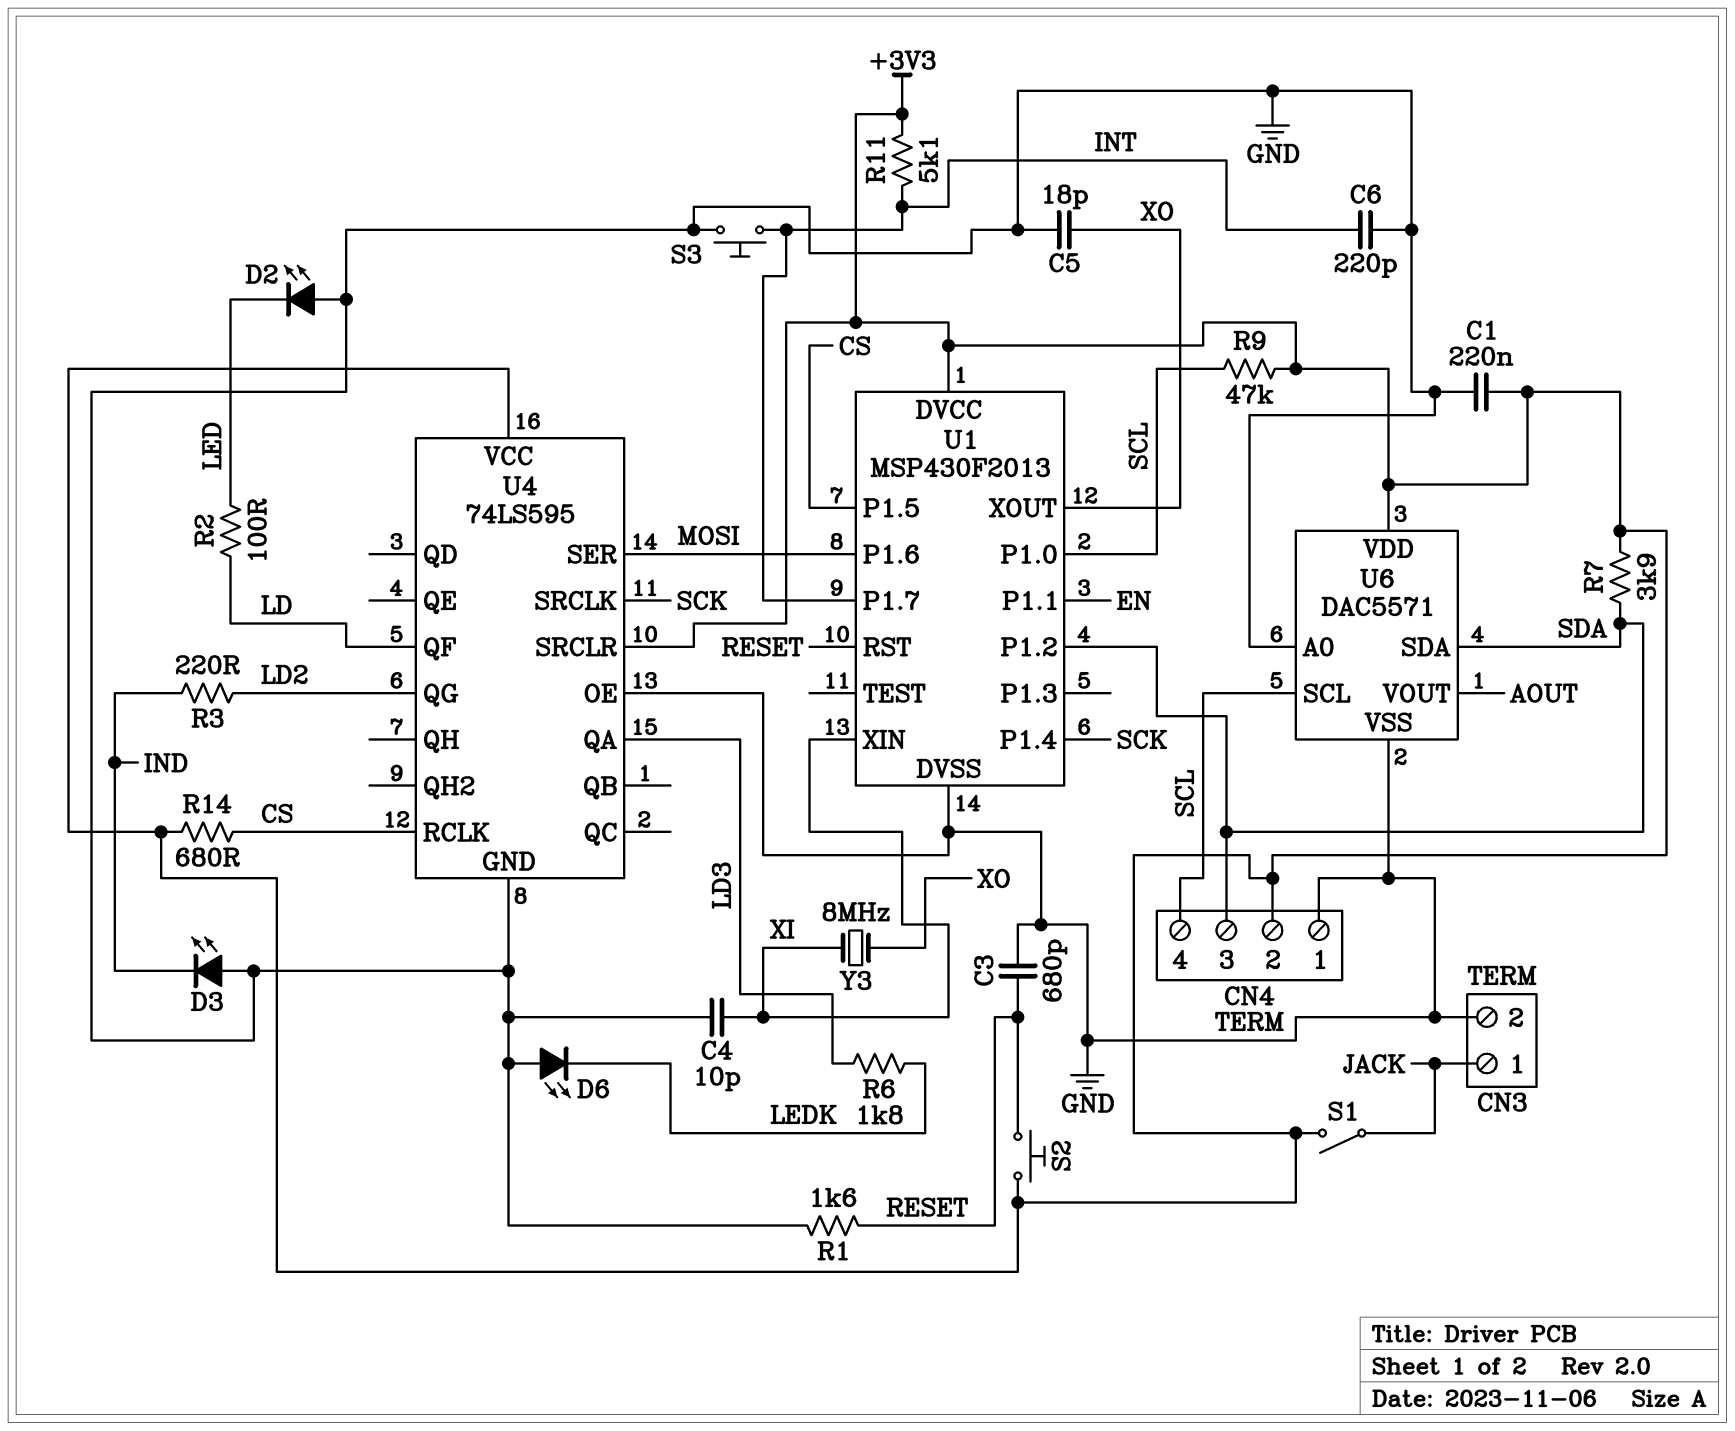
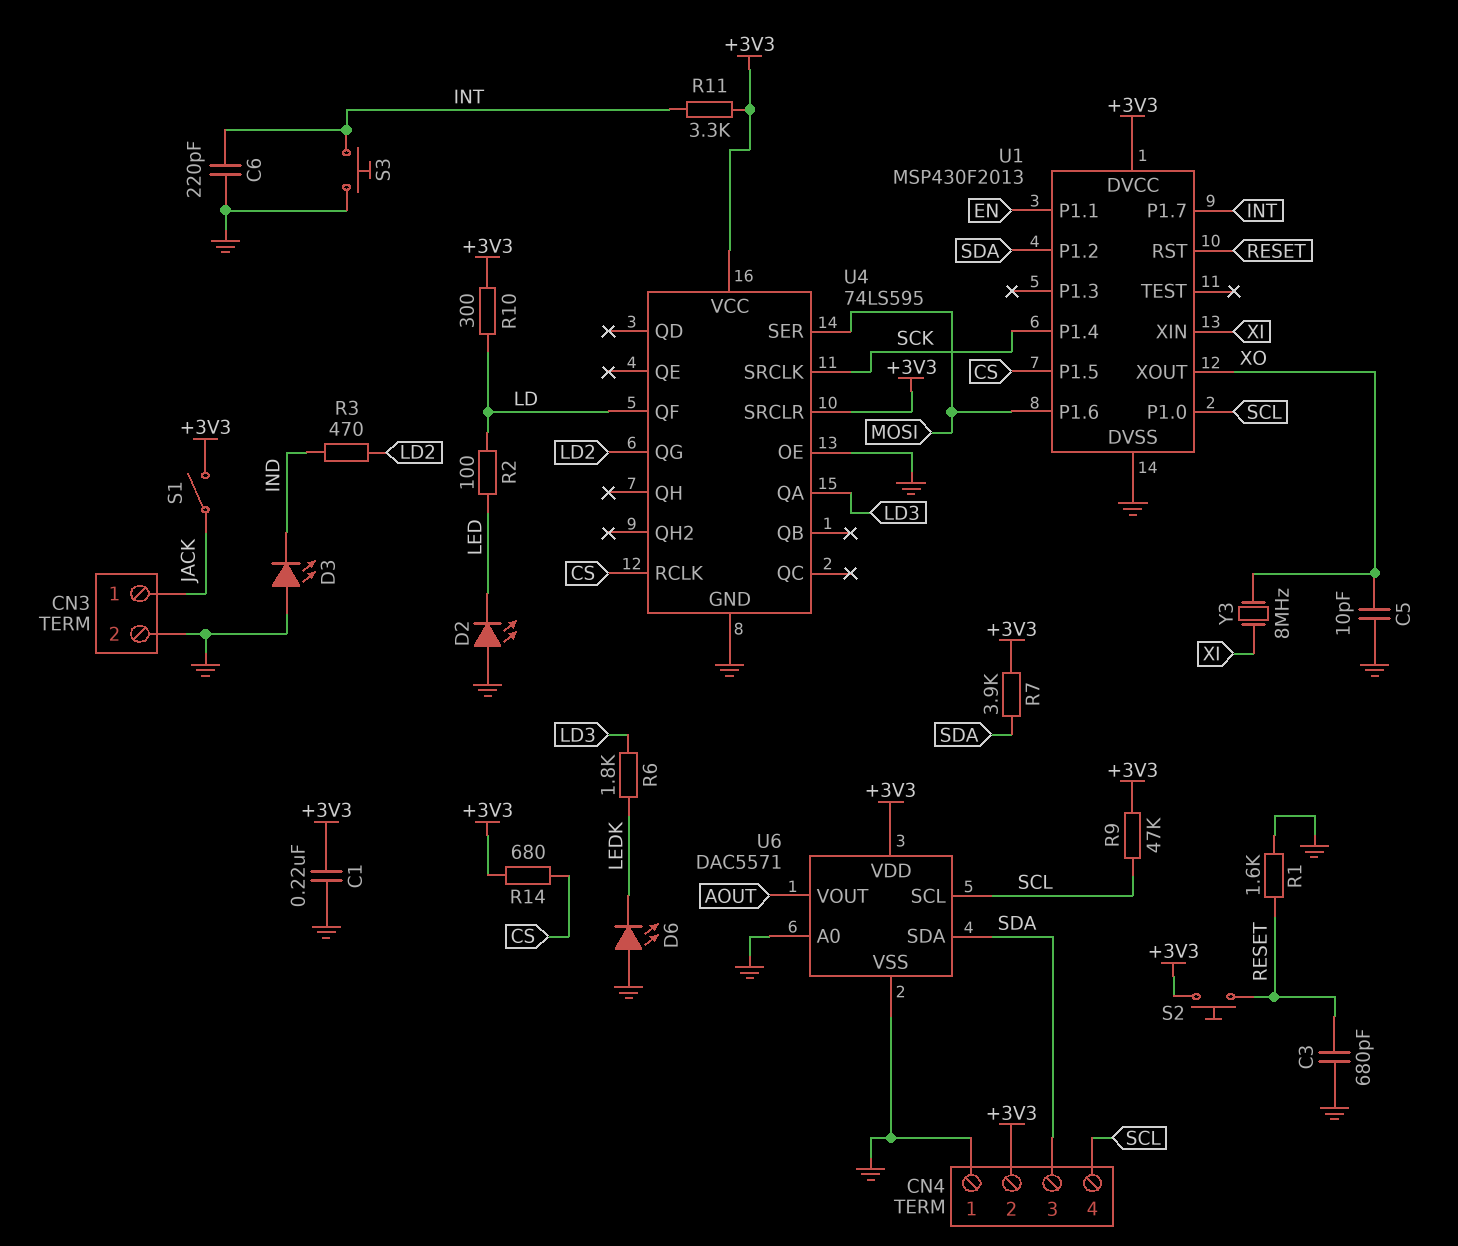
C4: 10pF (GND, XI) -> none
C5: 18pF (GND, XO) -> 10pF (GND, XO)
R3: 220 (IND, LD2) -> 470 (IND, LD2)
R10: none -> 300 (+3V3, LD)
R11: 5.1k (+3V3, INT) -> 3.3k (+3V3, INT)

